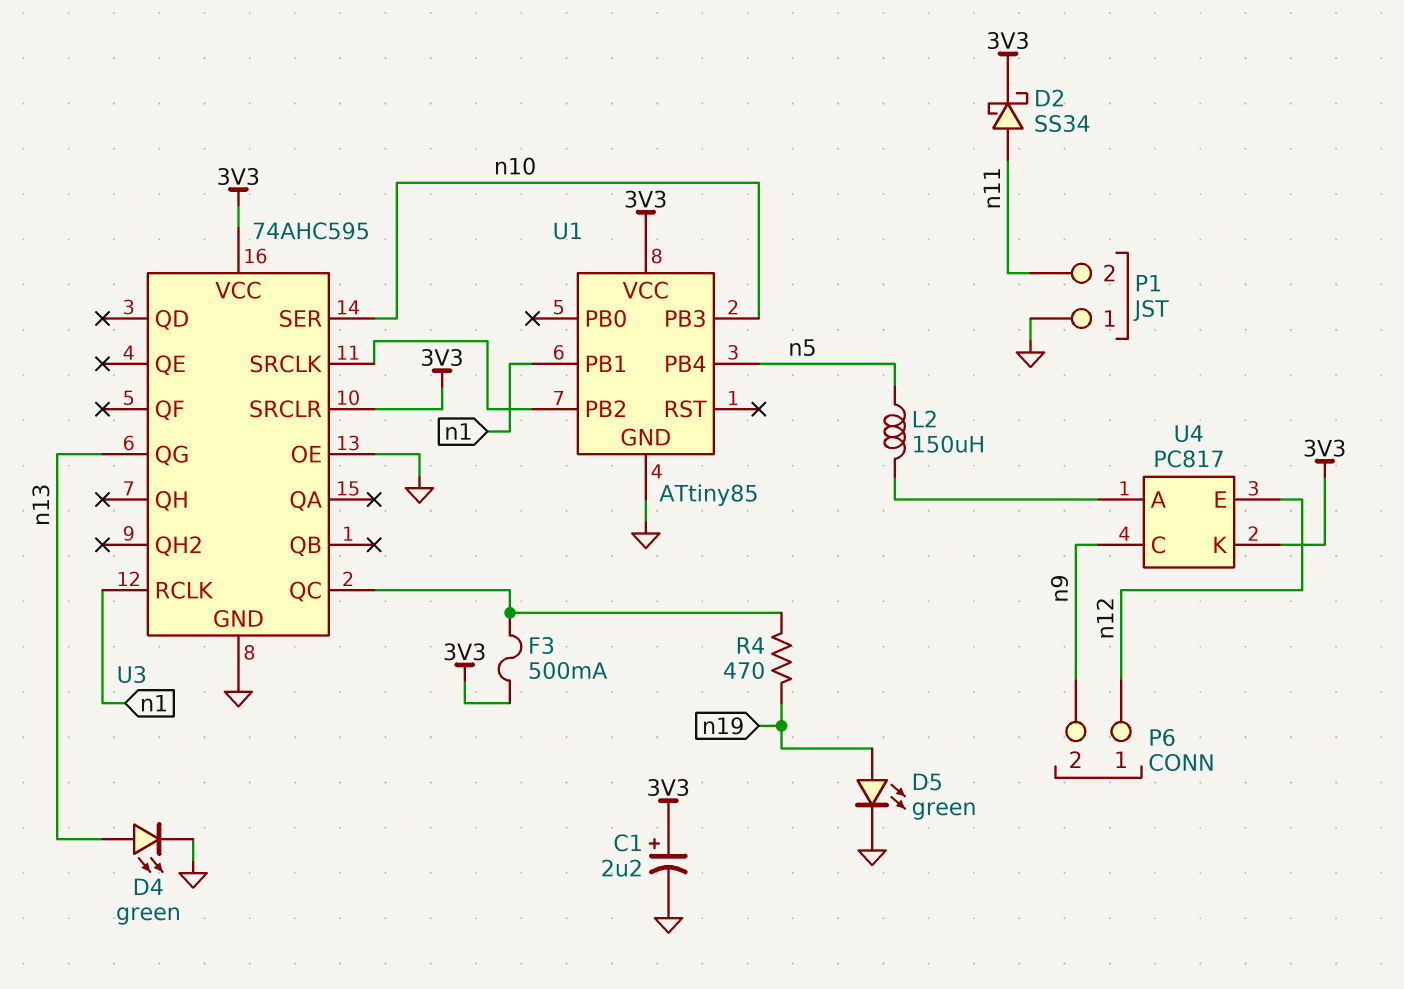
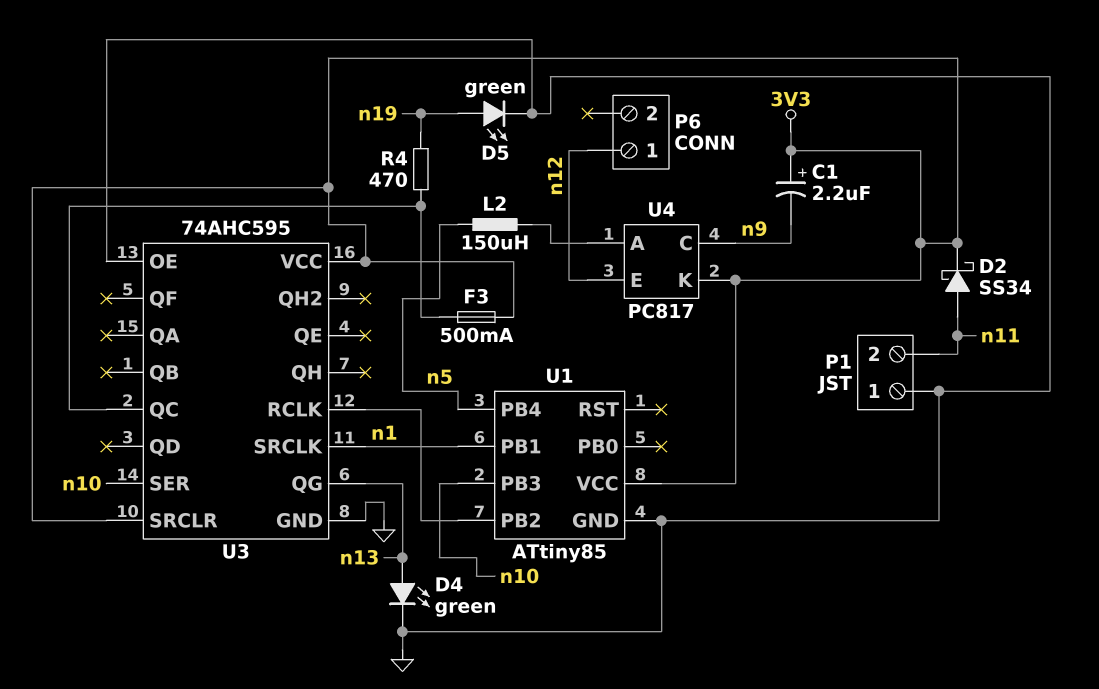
C1: 2.2uF (plus 3V3, minus GND) -> 2.2uF (plus 3V3, minus n9)
P6 pin 2: n9 -> none
U3 pin RCLK: n1 -> U1/PB2
U3 pin SRCLK: U1/PB2 -> n1

